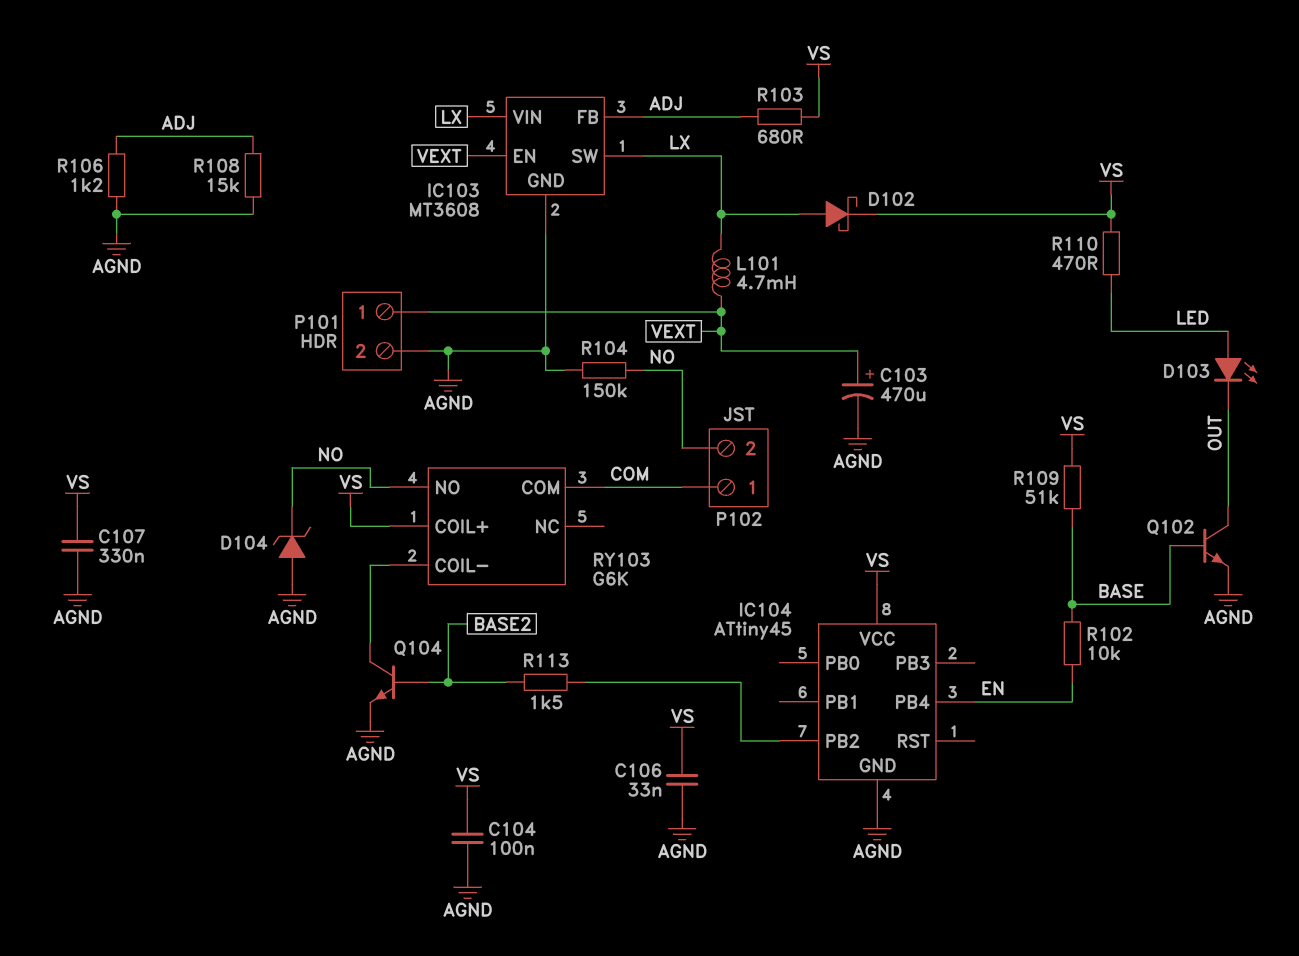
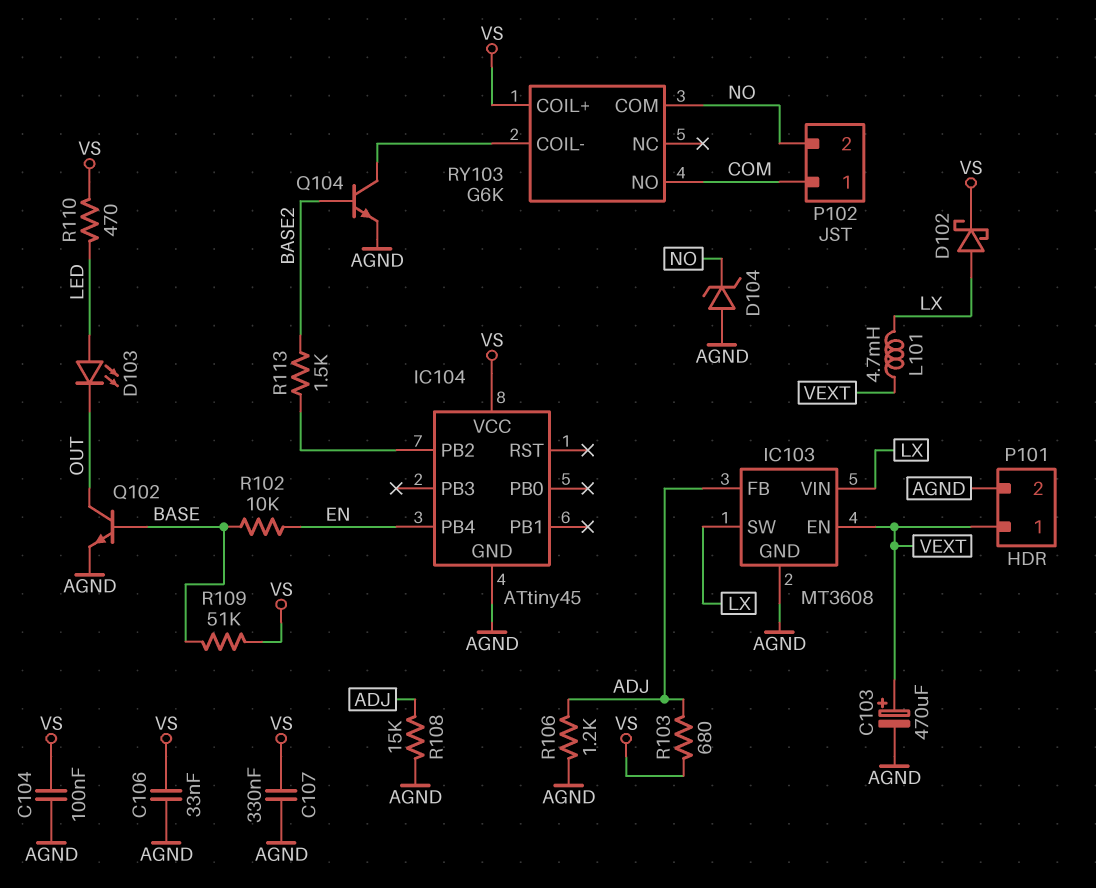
R104: 150k (AGND, NO) -> none
RY103 pin COM: COM -> NO
RY103 pin NO: NO -> COM

